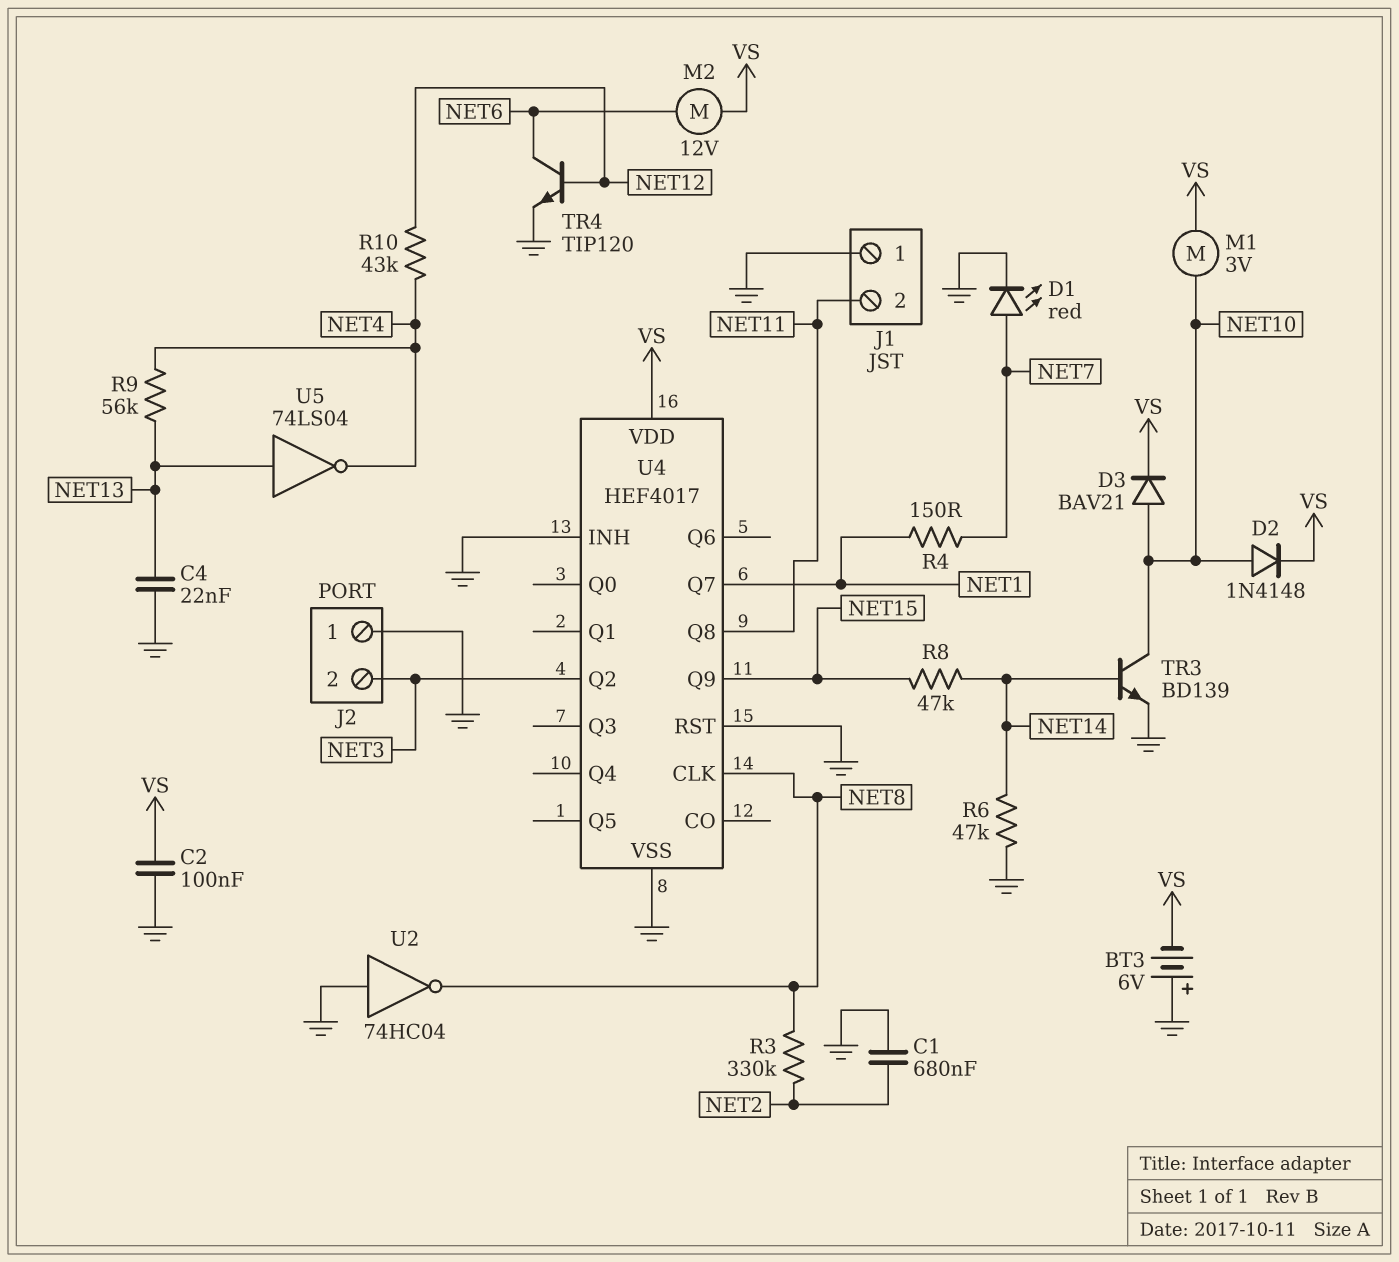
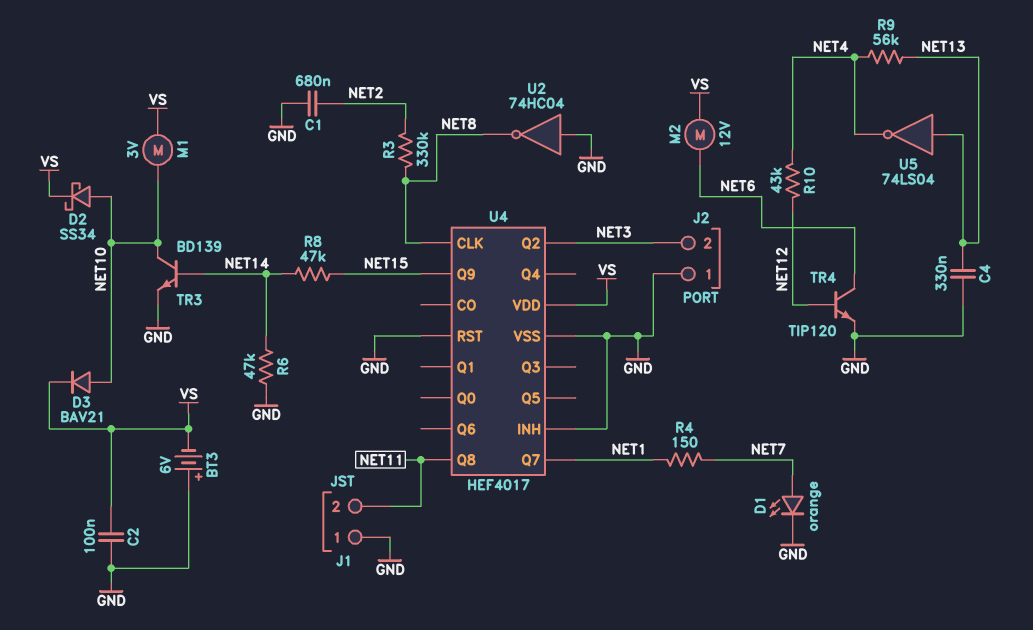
C4: 22nF (GND, NET13) -> 330nF (GND, NET13)
D1: LED red (A NET7, K GND) -> LED orange (A NET7, K GND)
D2: diode 1N4148 (A NET10, K VS) -> schottky SS34 (A NET10, K VS)

